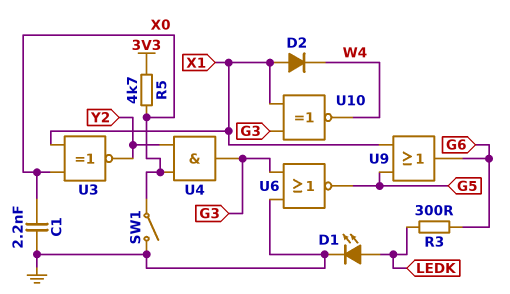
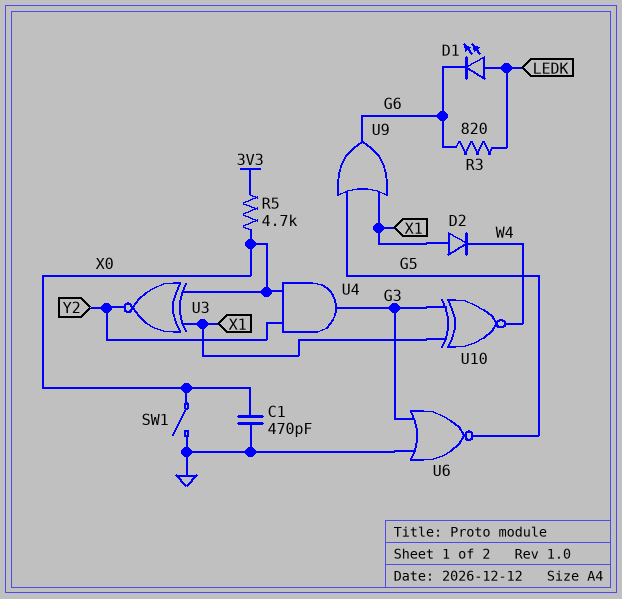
C1: 2.2nF (GND, X0) -> 470pF (GND, X0)
D1: LED (A LEDK, K GND) -> LED (A LEDK, K G6)
R3: 300 (G6, LEDK) -> 820 (G6, LEDK)

